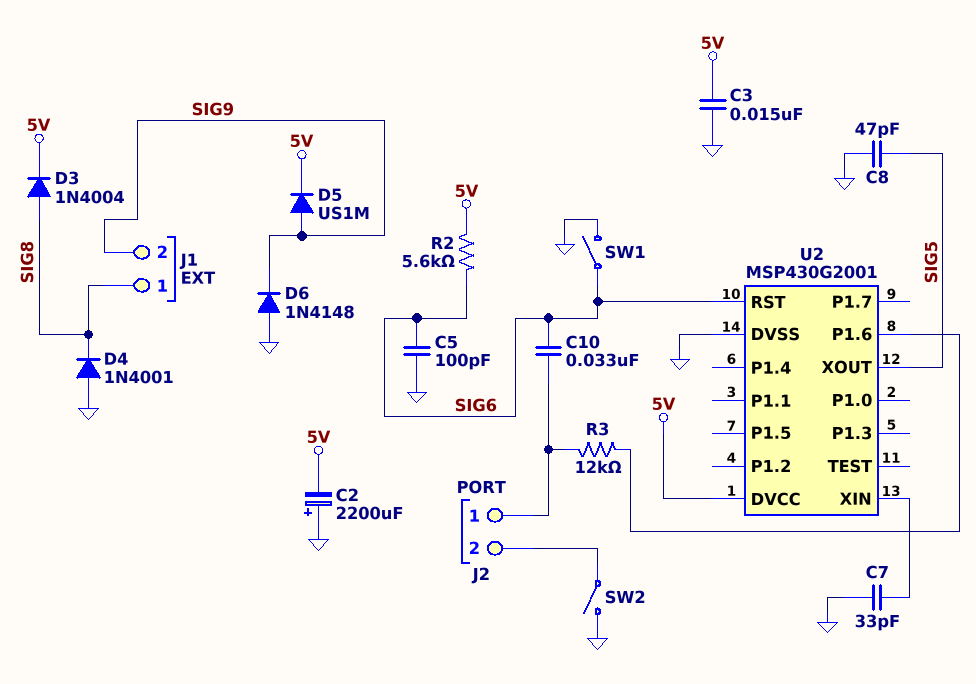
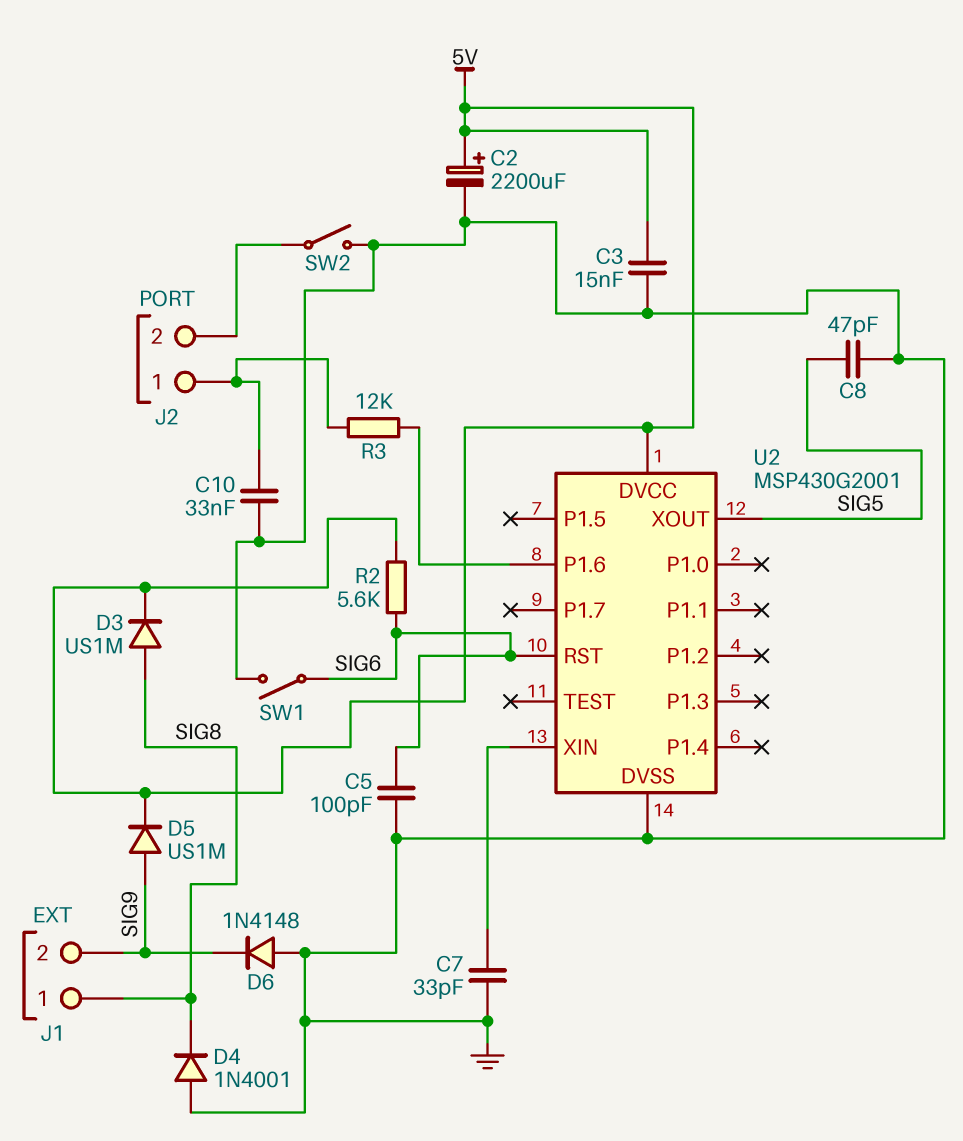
C2: 2200uF (plus GND, minus 5V) -> 2200uF (plus 5V, minus GND)
C10: 33nF (J2/1, SIG6) -> 33nF (GND, J2/1)
D3: diode 1N4004 (A SIG8, K 5V) -> diode US1M (A SIG8, K 5V)

